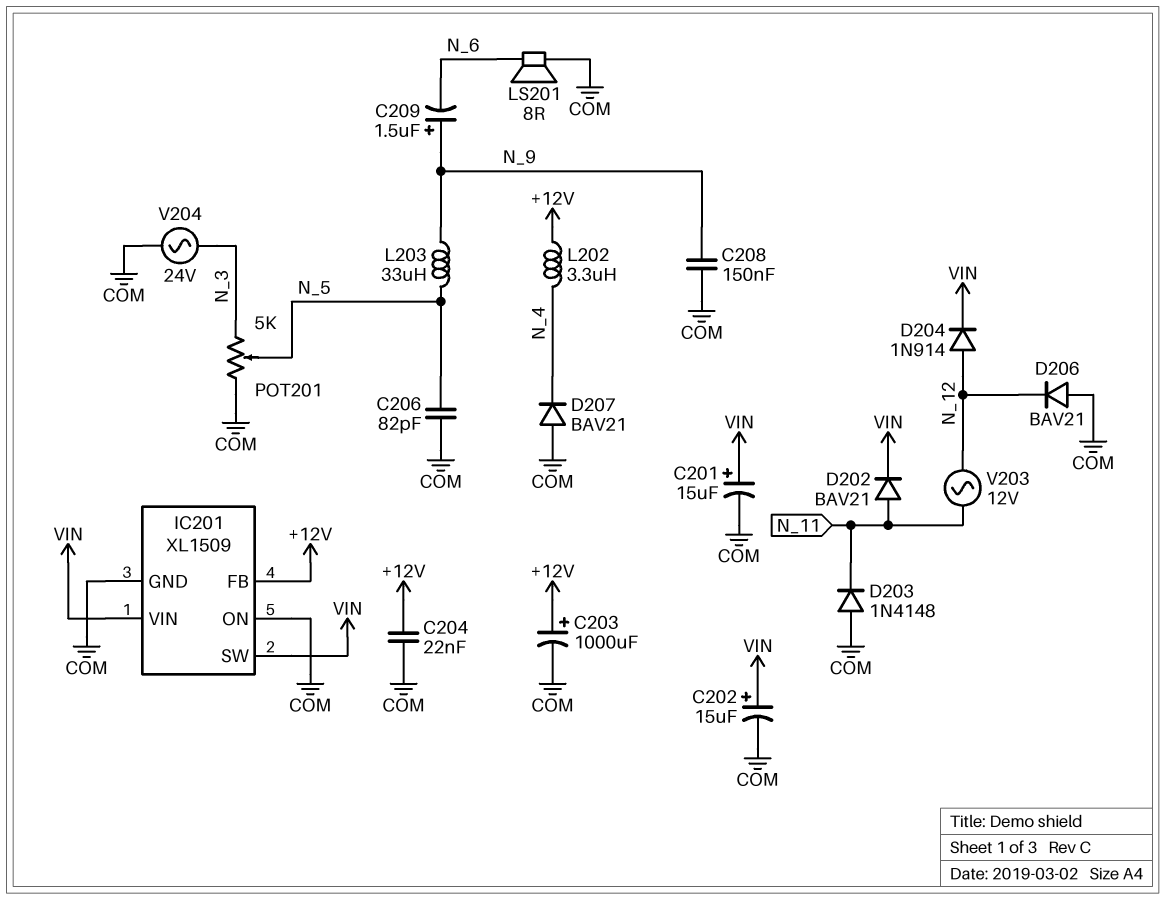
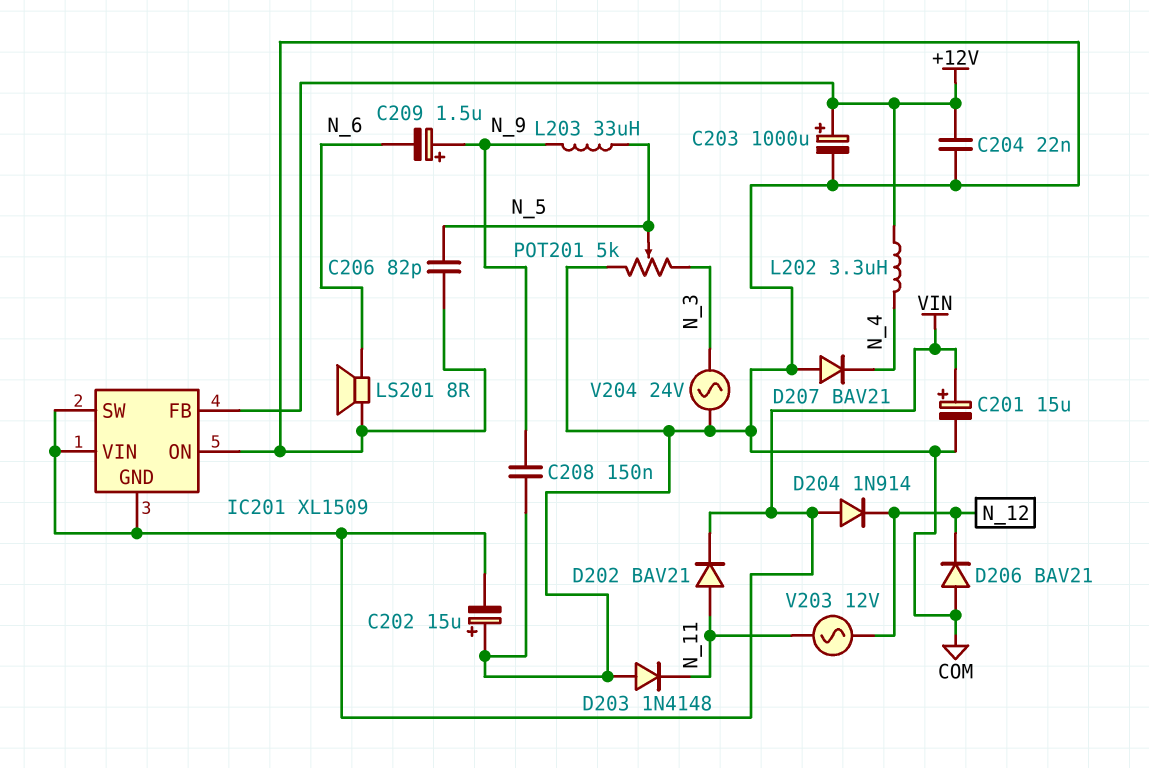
C202: 15uF (plus VIN, minus COM) -> 15uF (plus COM, minus VIN)
D204: diode 1N914 (A N_12, K VIN) -> diode 1N914 (A VIN, K N_12)
IC201 pin GND: COM -> VIN

